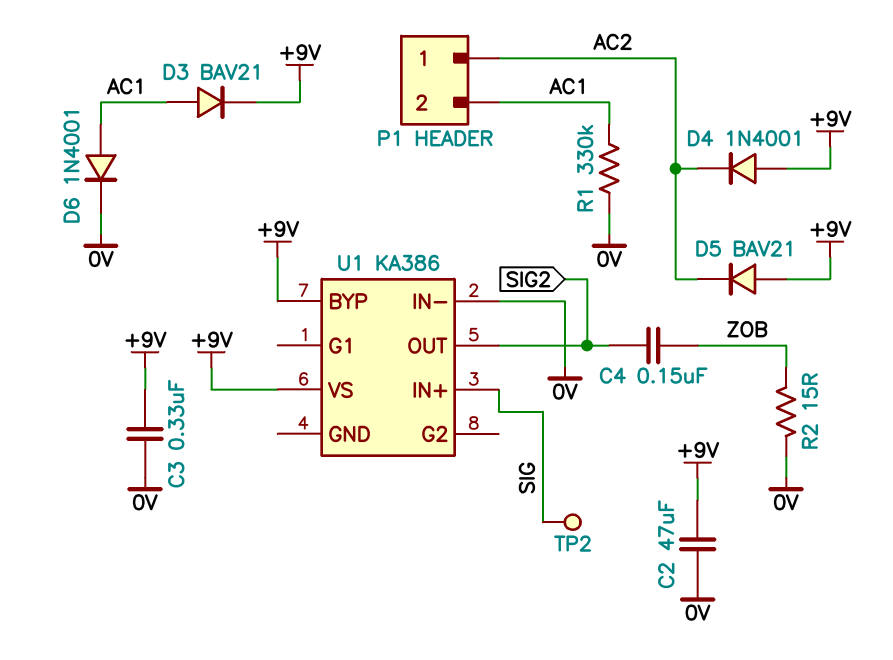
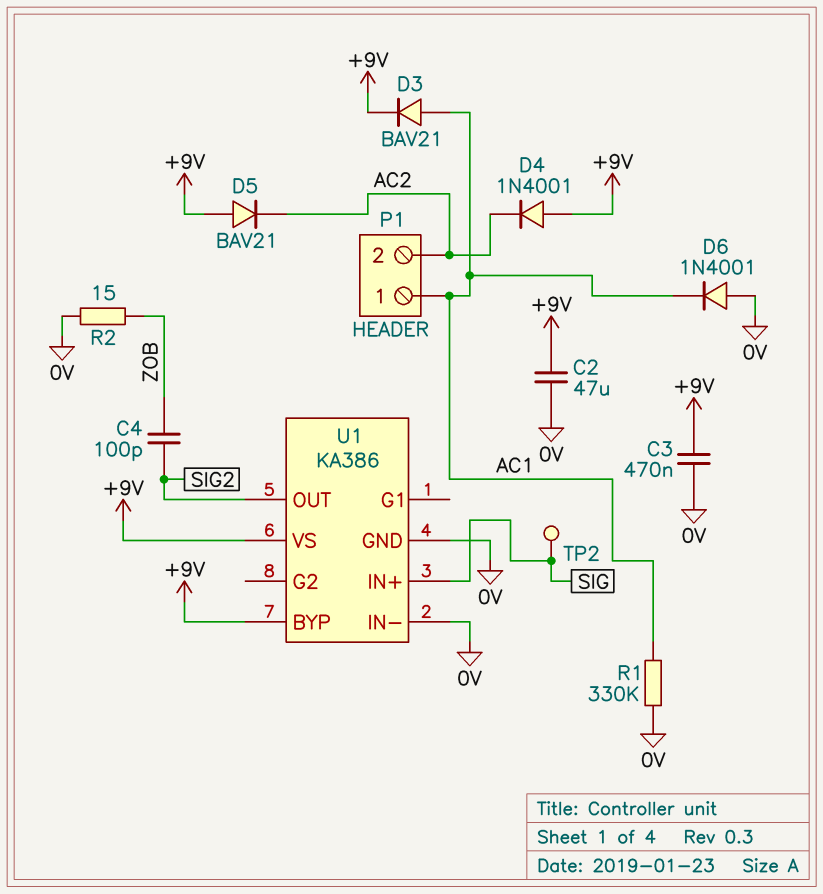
C3: 330nF (+9V, 0V) -> 470nF (+9V, 0V)
C4: 150nF (SIG2, ZOB) -> 100pF (SIG2, ZOB)
D6: diode 1N4001 (A AC1, K 0V) -> diode 1N4001 (A 0V, K AC1)
P1 pin 1: AC2 -> AC1
P1 pin 2: AC1 -> AC2
U1 pin GND: none -> 0V

